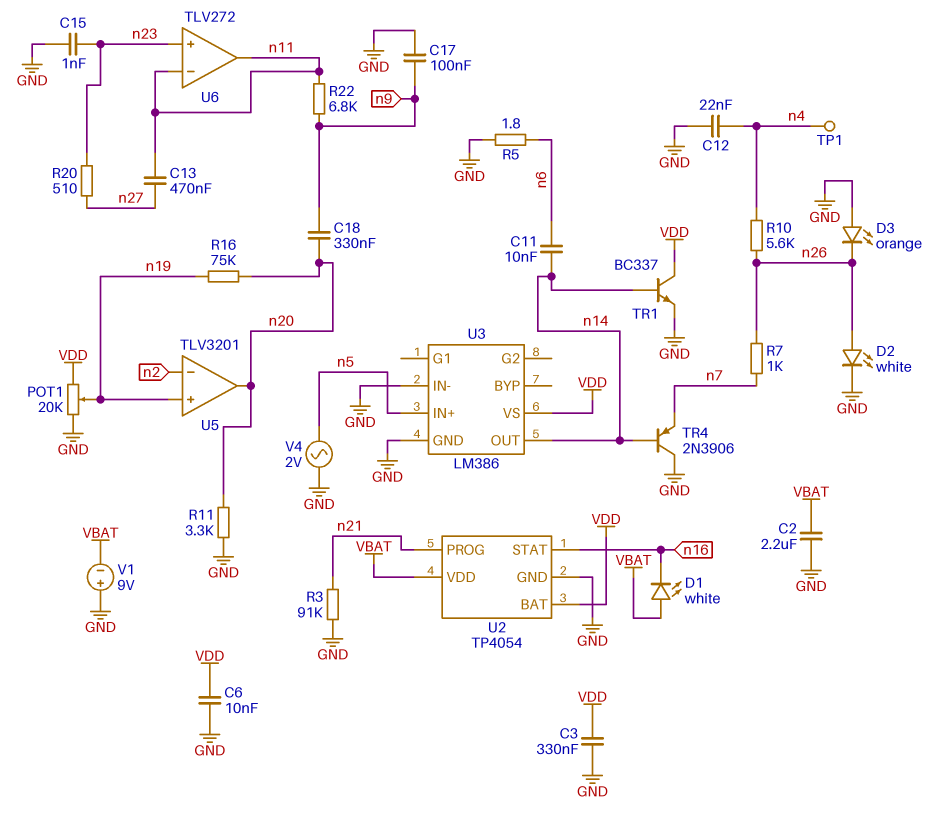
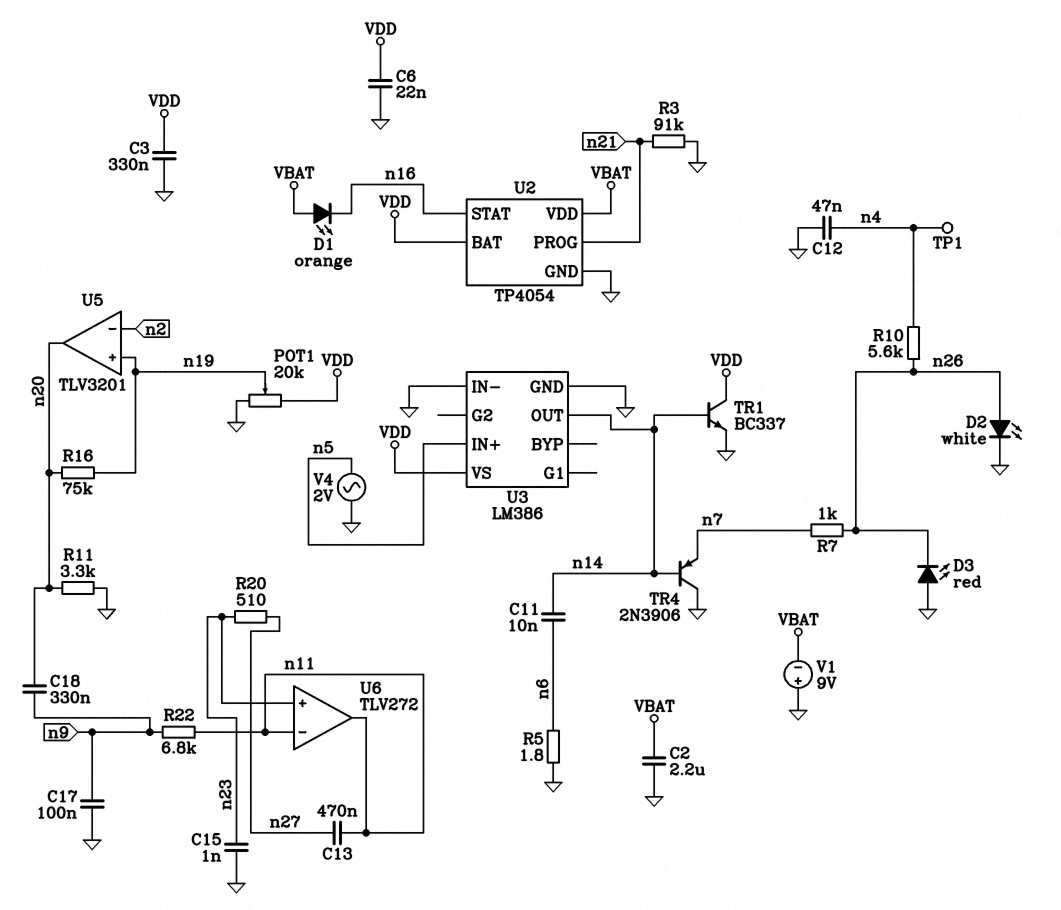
C6: 10nF (GND, VDD) -> 22nF (GND, VDD)
C12: 22nF (GND, n4) -> 47nF (GND, n4)
D1: LED white (A VBAT, K n16) -> LED orange (A VBAT, K n16)
D3: LED orange (A GND, K n26) -> LED red (A GND, K n26)

